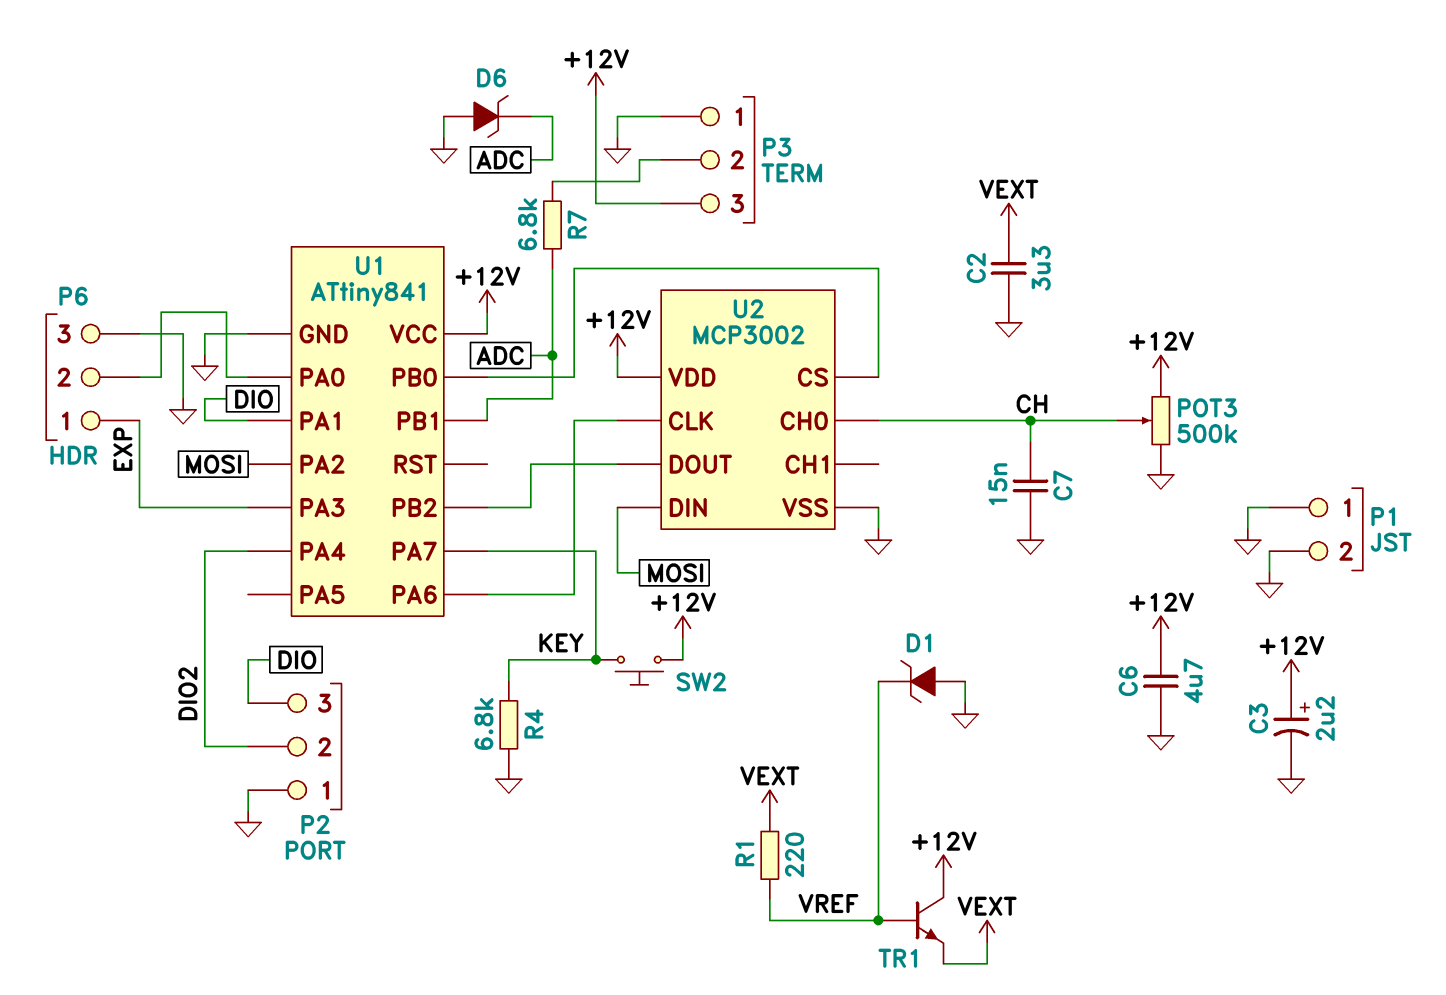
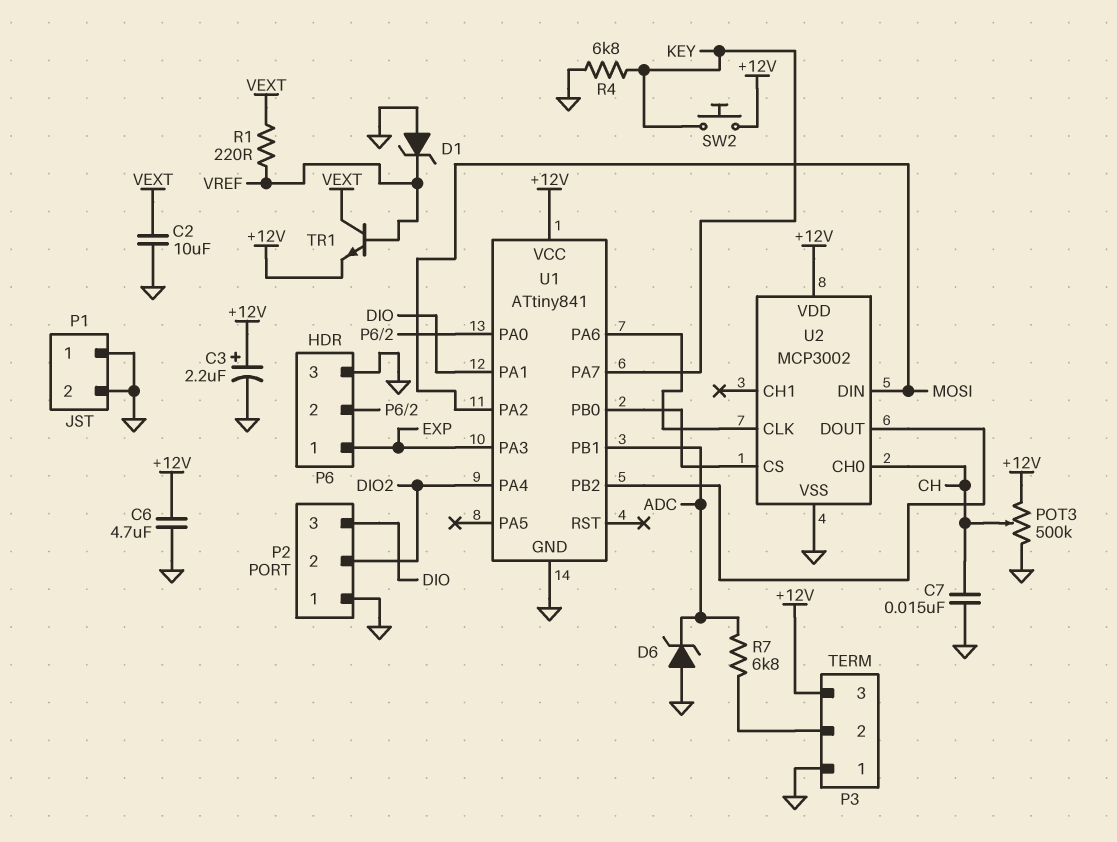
C2: 3.3uF (GND, VEXT) -> 10uF (GND, VEXT)
TR1: NPN (B VREF, C +12V, E VEXT) -> NPN (B VREF, C VEXT, E +12V)

